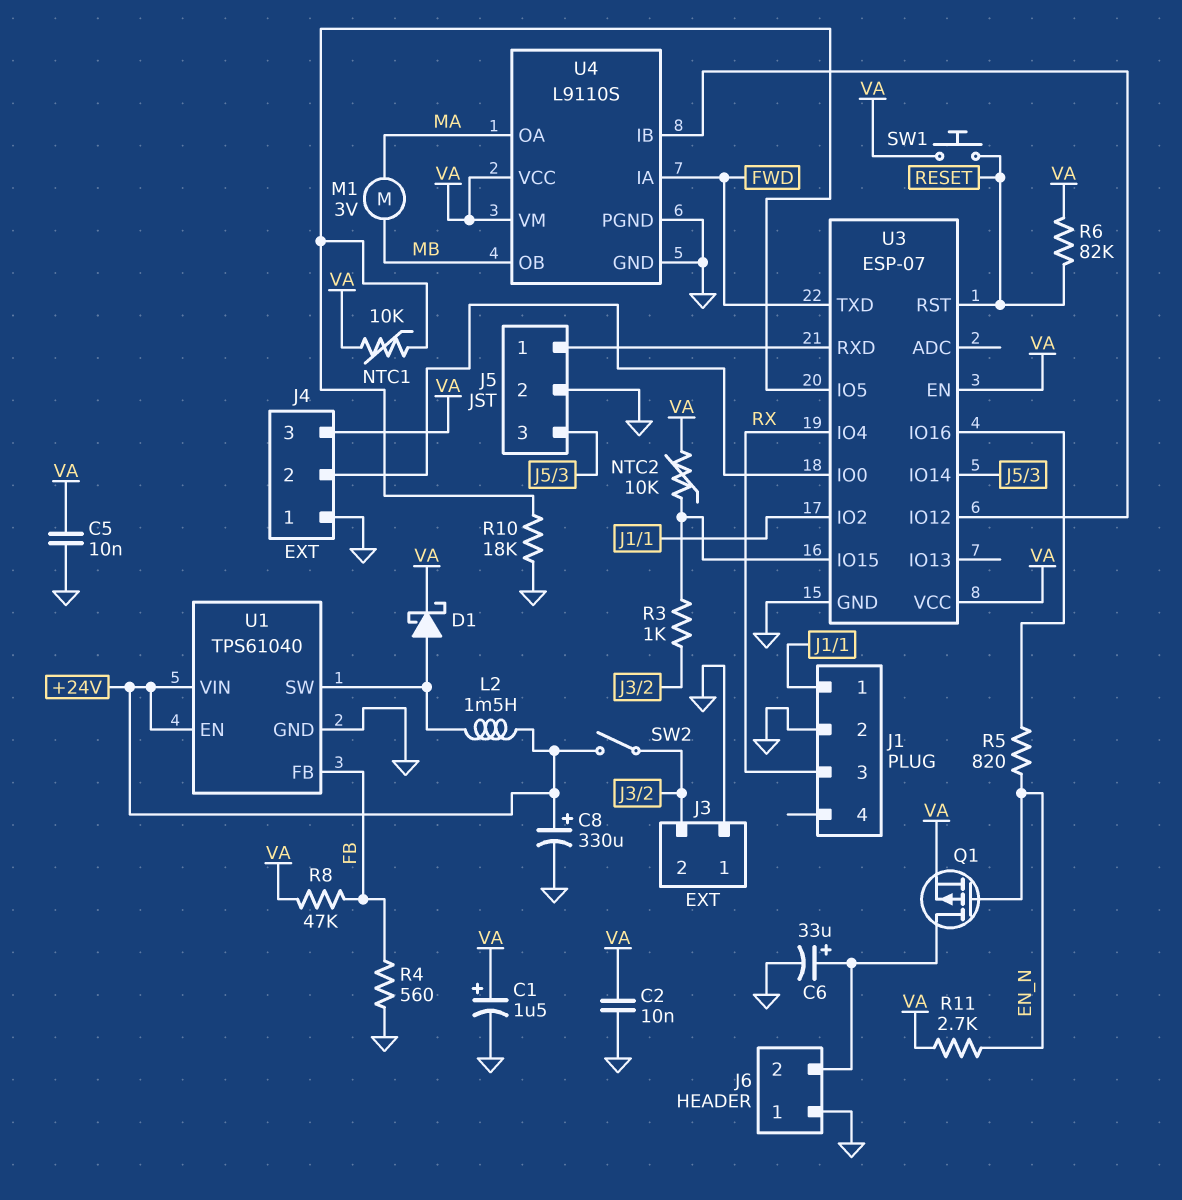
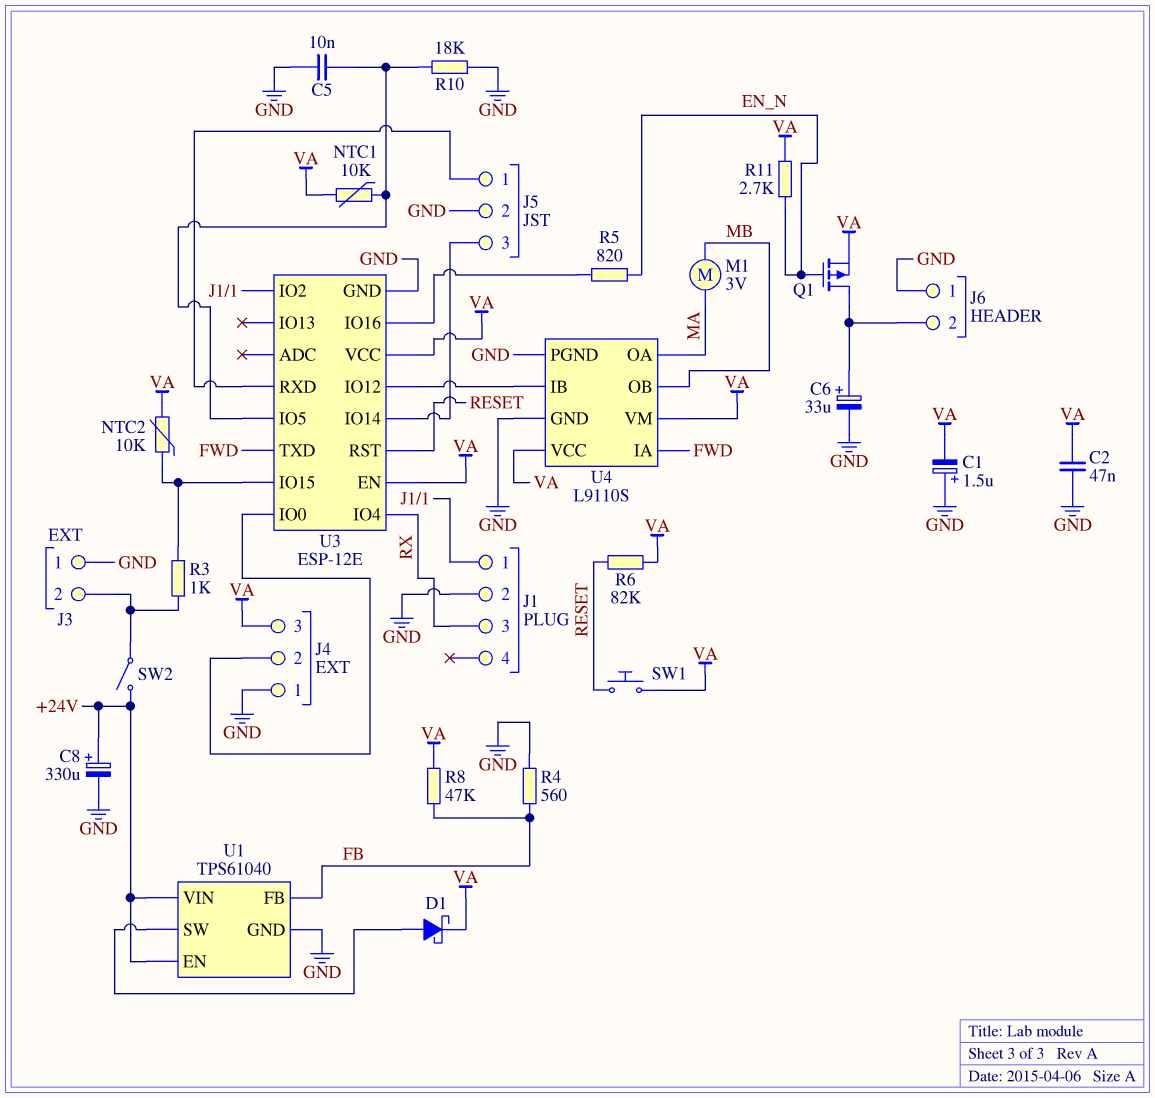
C1: 1.5uF (plus VA, minus GND) -> 1.5uF (plus GND, minus VA)
C2: 10nF (GND, VA) -> 47nF (GND, VA)
C5: 10nF (GND, VA) -> 10nF (GND, U3/IO5)
L2: 1.5mH (+24V, U1/SW) -> none
U3: ESP-07 -> ESP-12E

